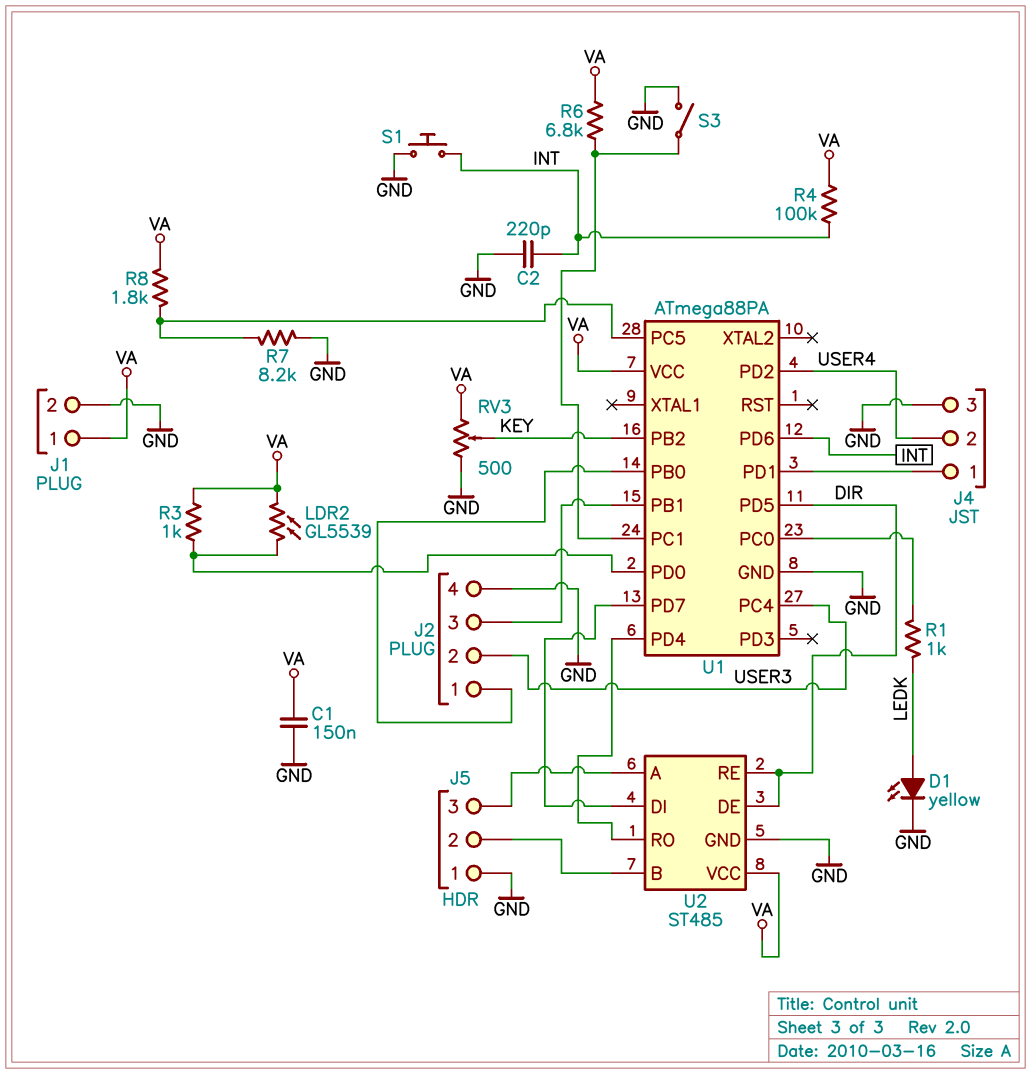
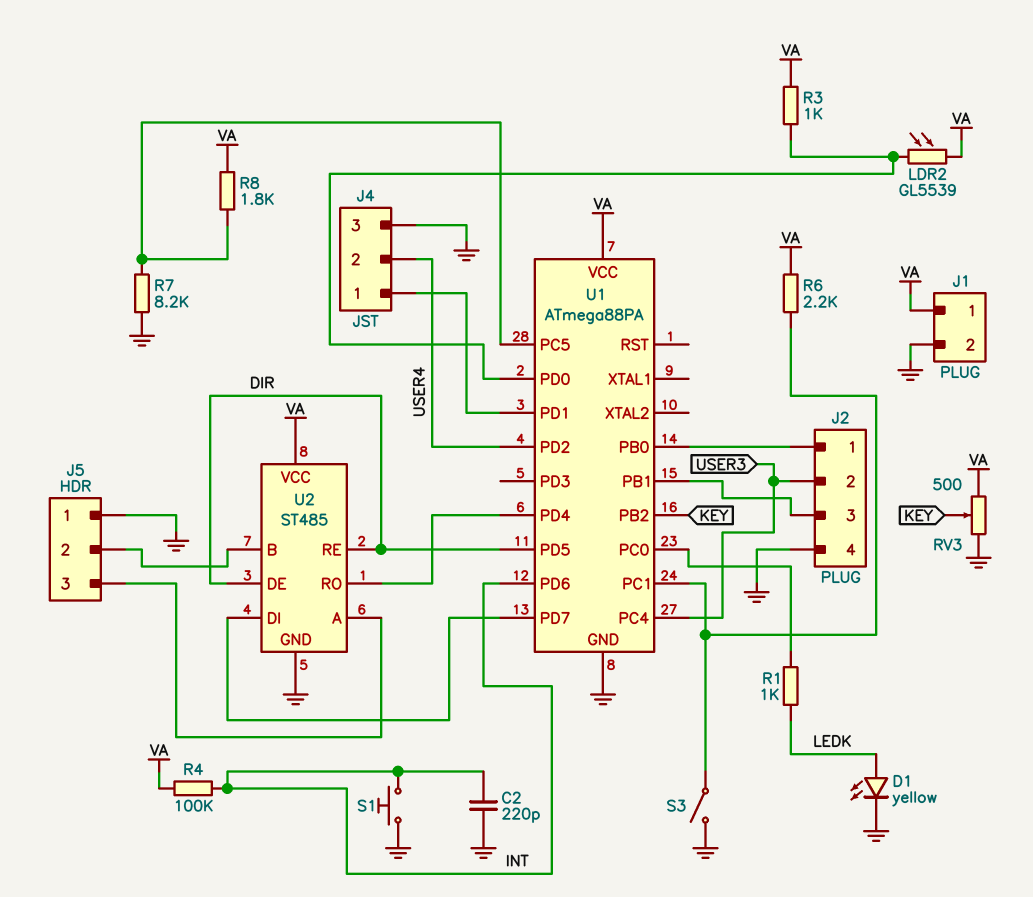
C1: 150nF (GND, VA) -> none
R6: 6.8k (U1/PC1, VA) -> 2.2k (U1/PC1, VA)

